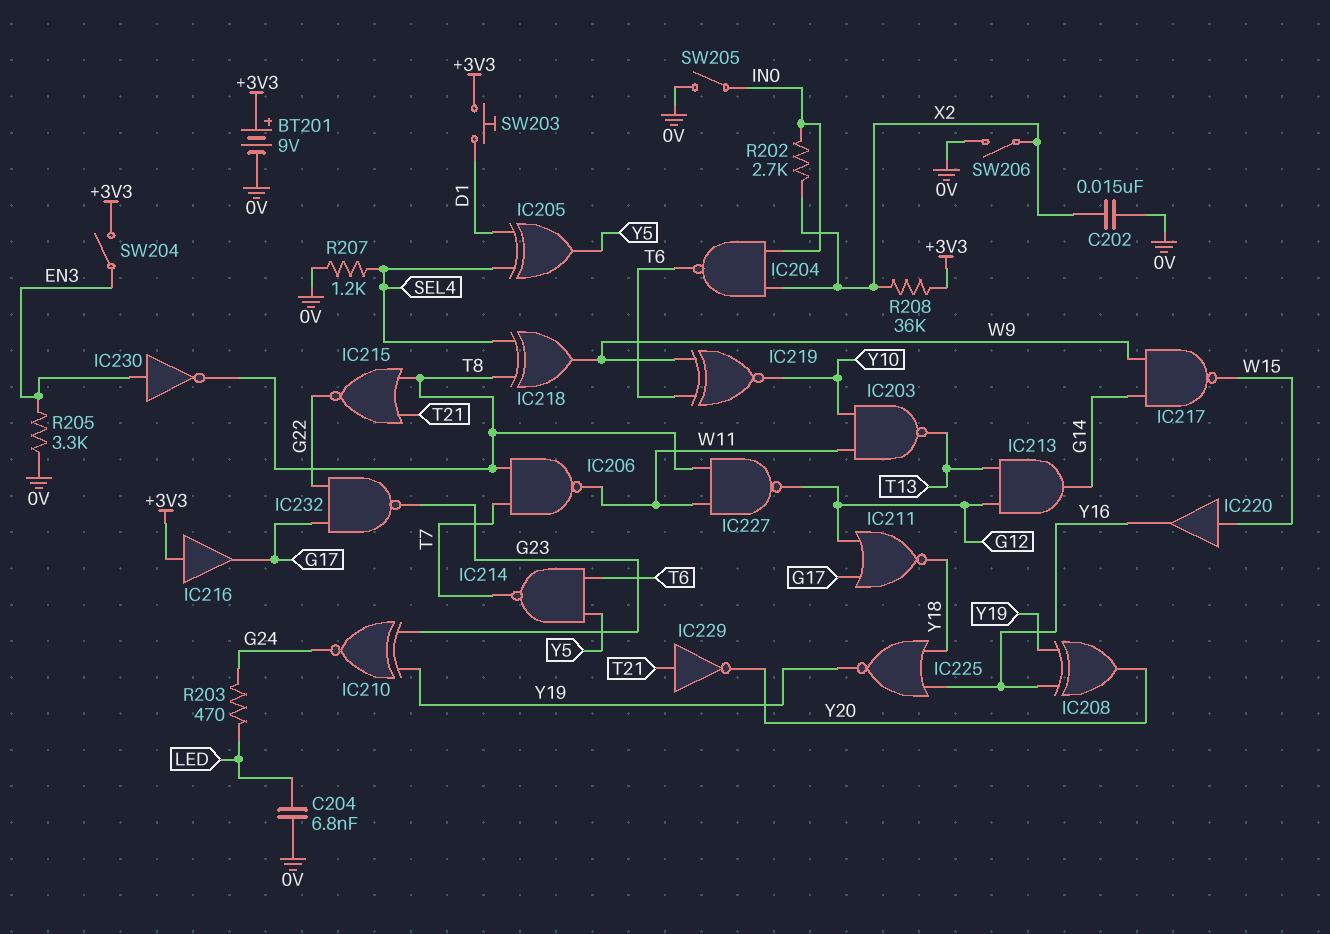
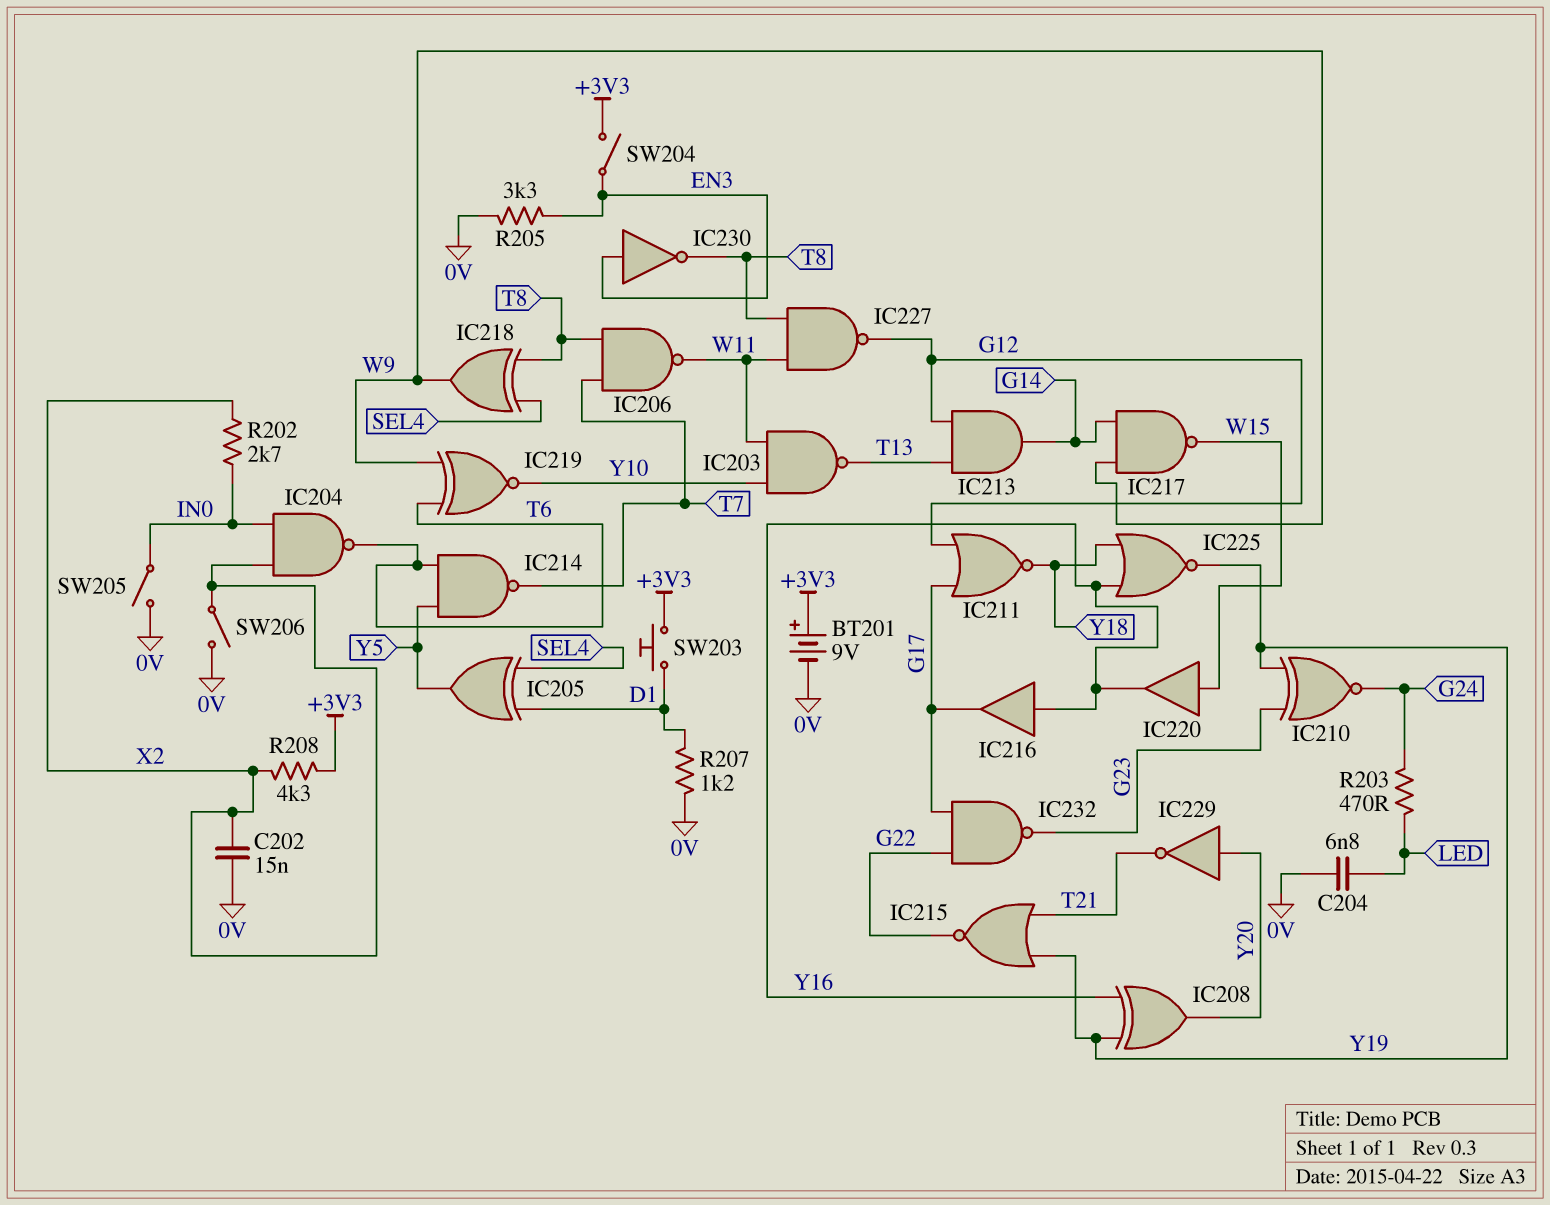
IC215: NOR (in T8, in T21, out G22) -> NOR (in T21, in Y19, out G22)
IC216: buffer (in +3V3, out G17) -> buffer (in Y16, out G17)
IC229: NOT (in T21, out Y20) -> NOT (in Y20, out T21)
R207: 1.2k (0V, SEL4) -> 1.2k (0V, D1)
R208: 36k (+3V3, X2) -> 4.3k (+3V3, X2)

